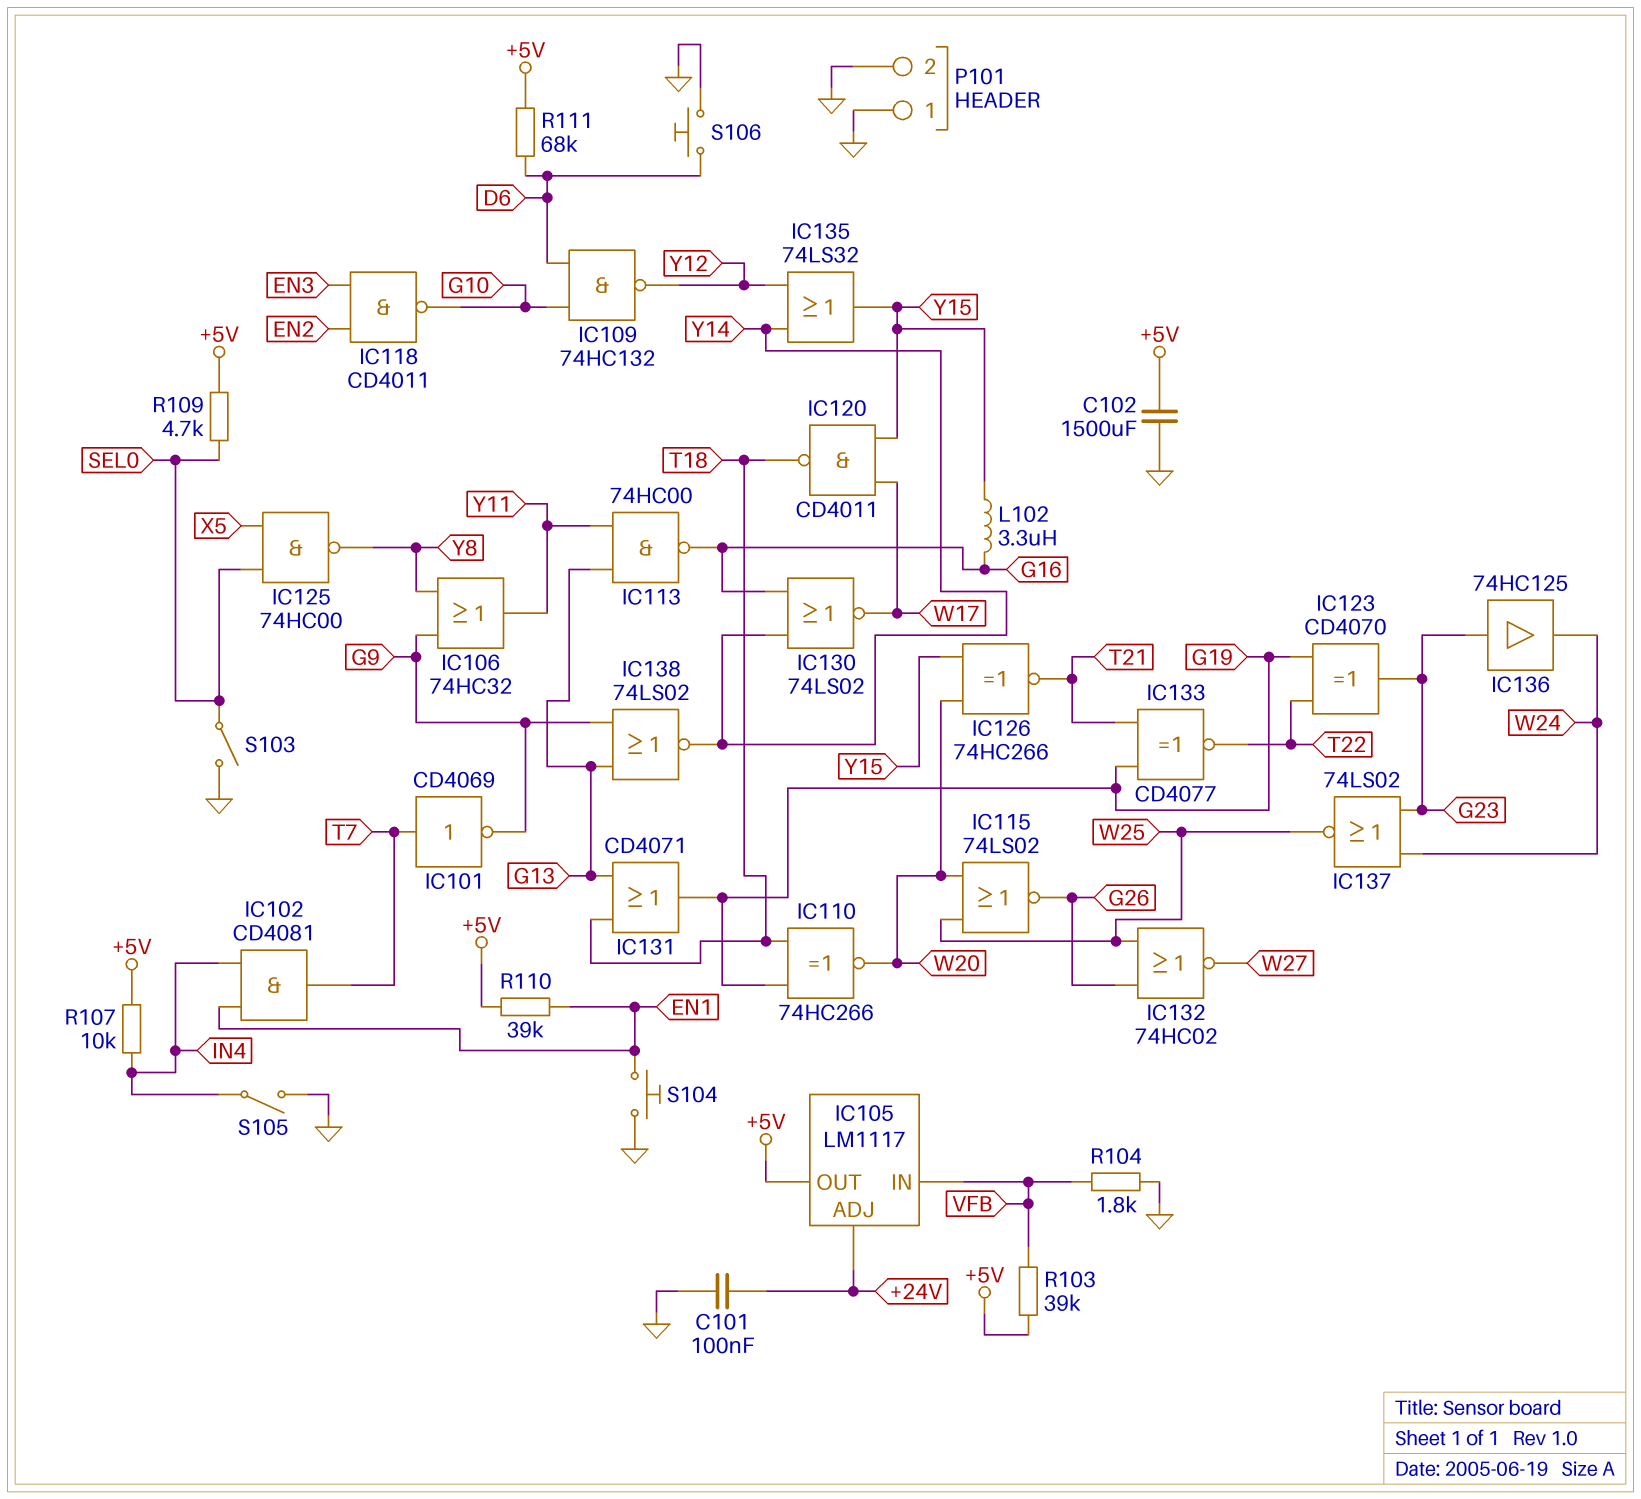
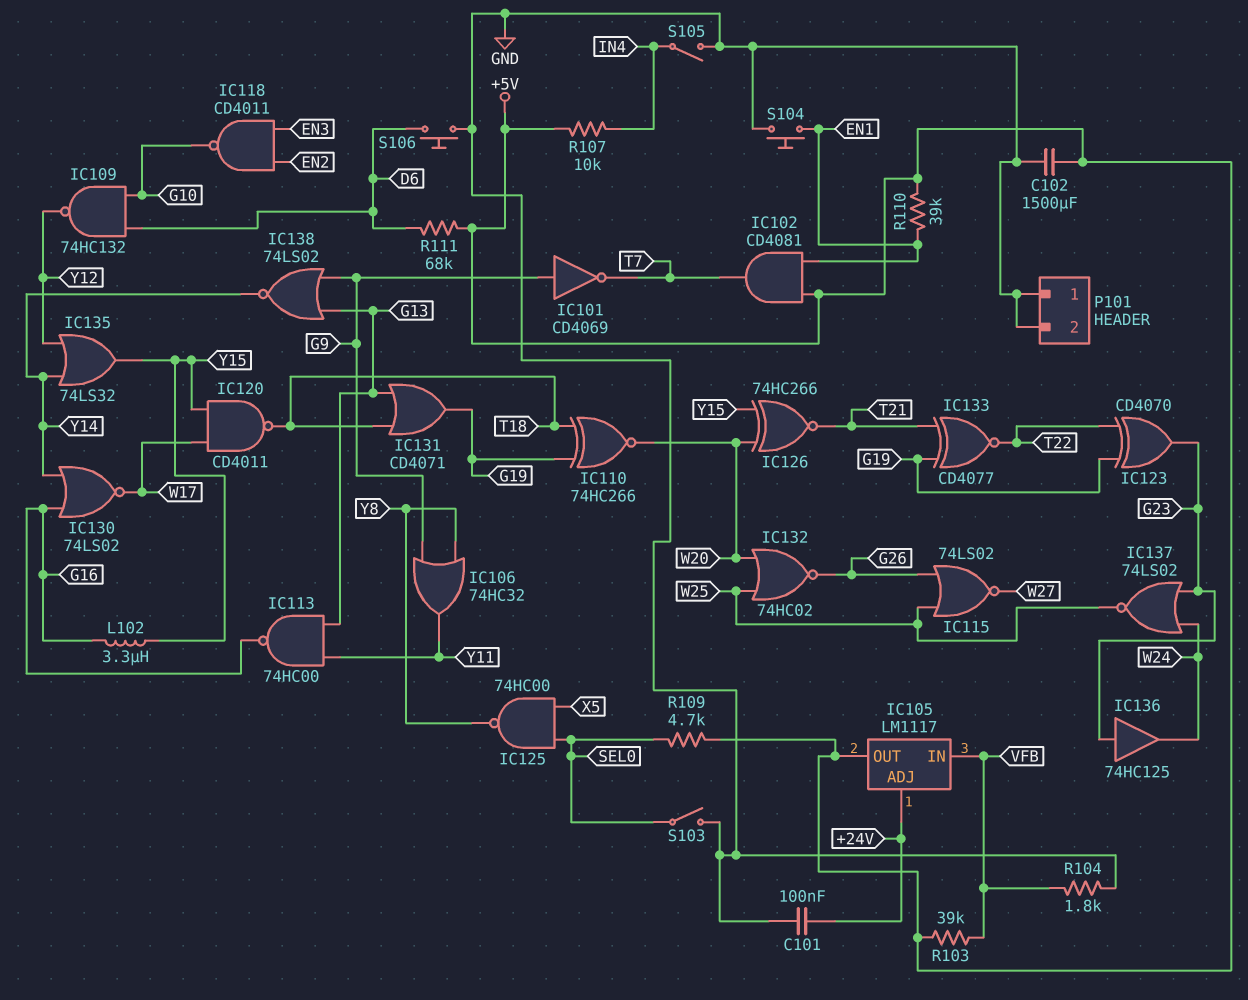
IC101: NOT CD4069 (in T7, out G9) -> NOT CD4069 (in G9, out T7)
IC102: AND CD4081 (in EN1, in IN4, out T7) -> AND CD4081 (in +5V, in EN1, out T7)
IC115: NOR 74LS02 (in W20, in W25, out G26) -> NOR 74LS02 (in G26, in W25, out W27)
IC132: NOR 74HC02 (in G26, in W25, out W27) -> NOR 74HC02 (in W20, in W25, out G26)

